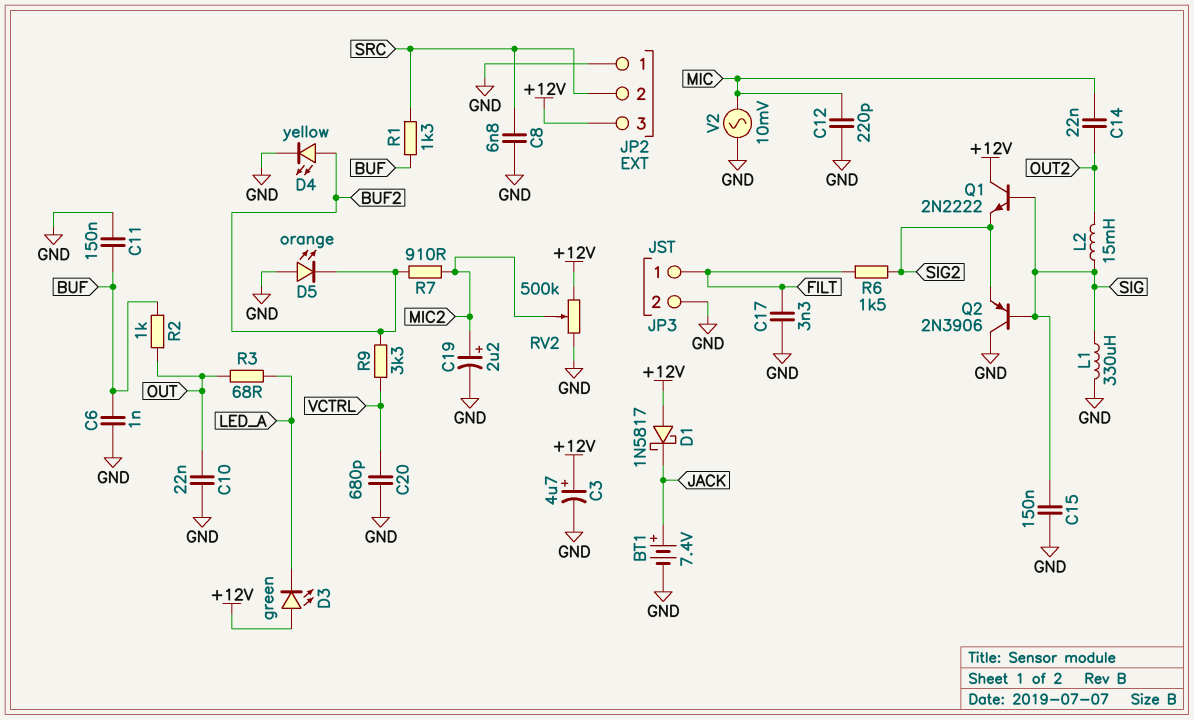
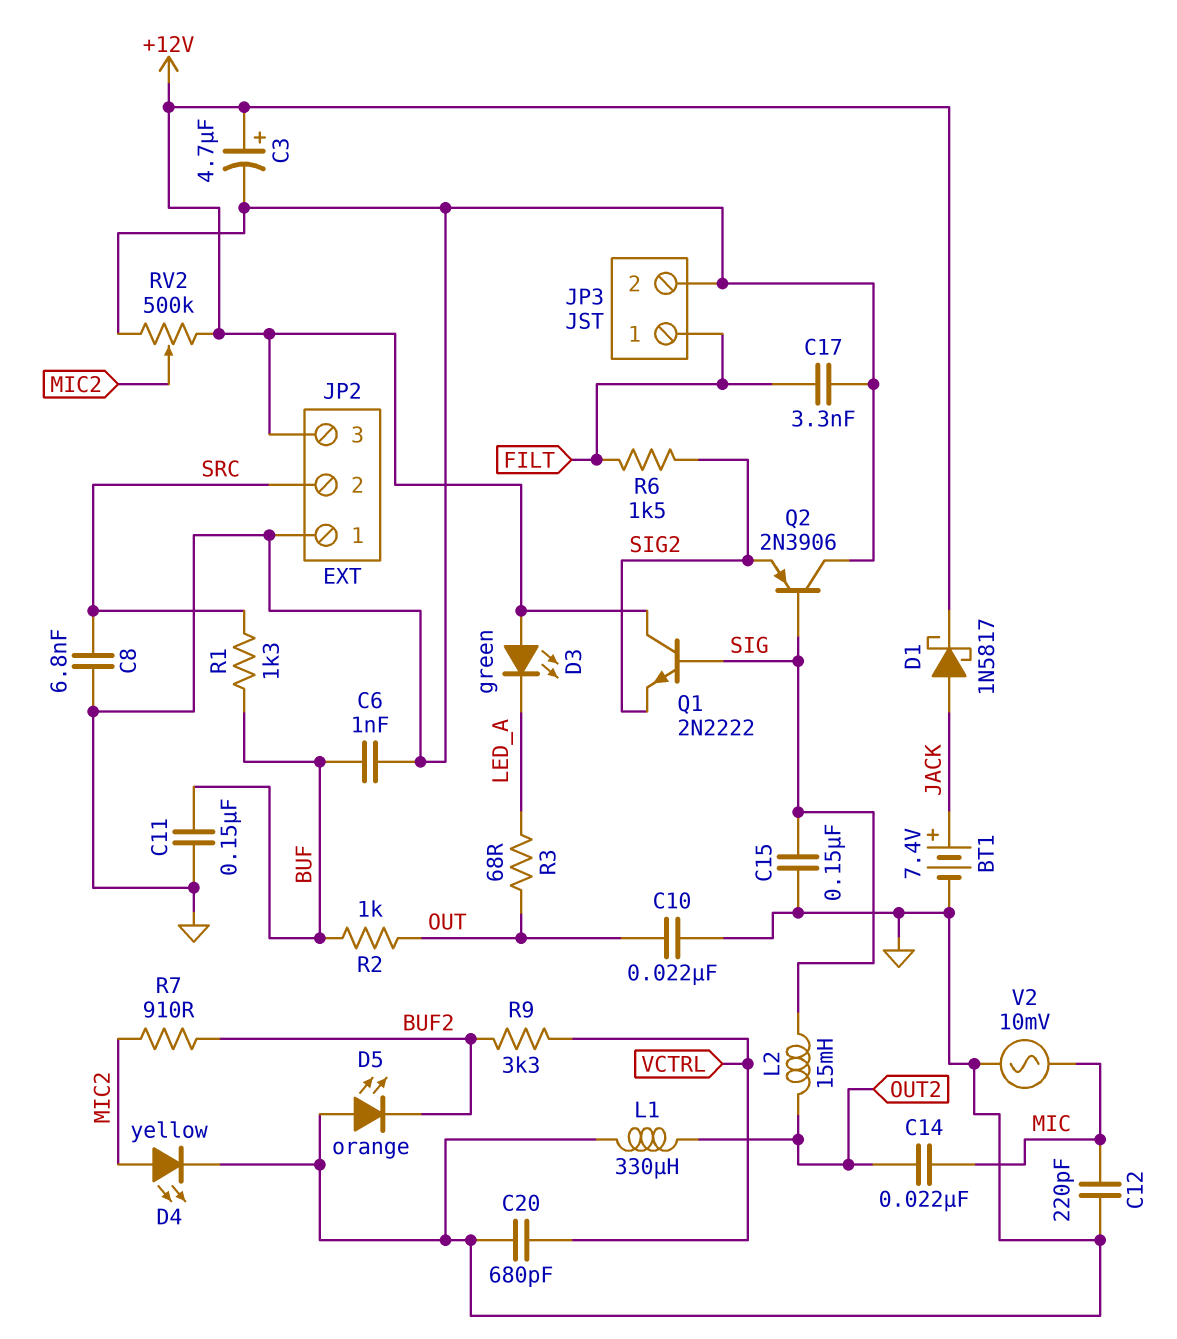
C19: 2.2uF (plus MIC2, minus GND) -> none
D1: schottky 1N5817 (A +12V, K JACK) -> schottky 1N5817 (A JACK, K +12V)
D4: LED yellow (A BUF2, K GND) -> LED yellow (A MIC2, K GND)
L1: 330uH (GND, SIG) -> 330uH (GND, OUT2)

